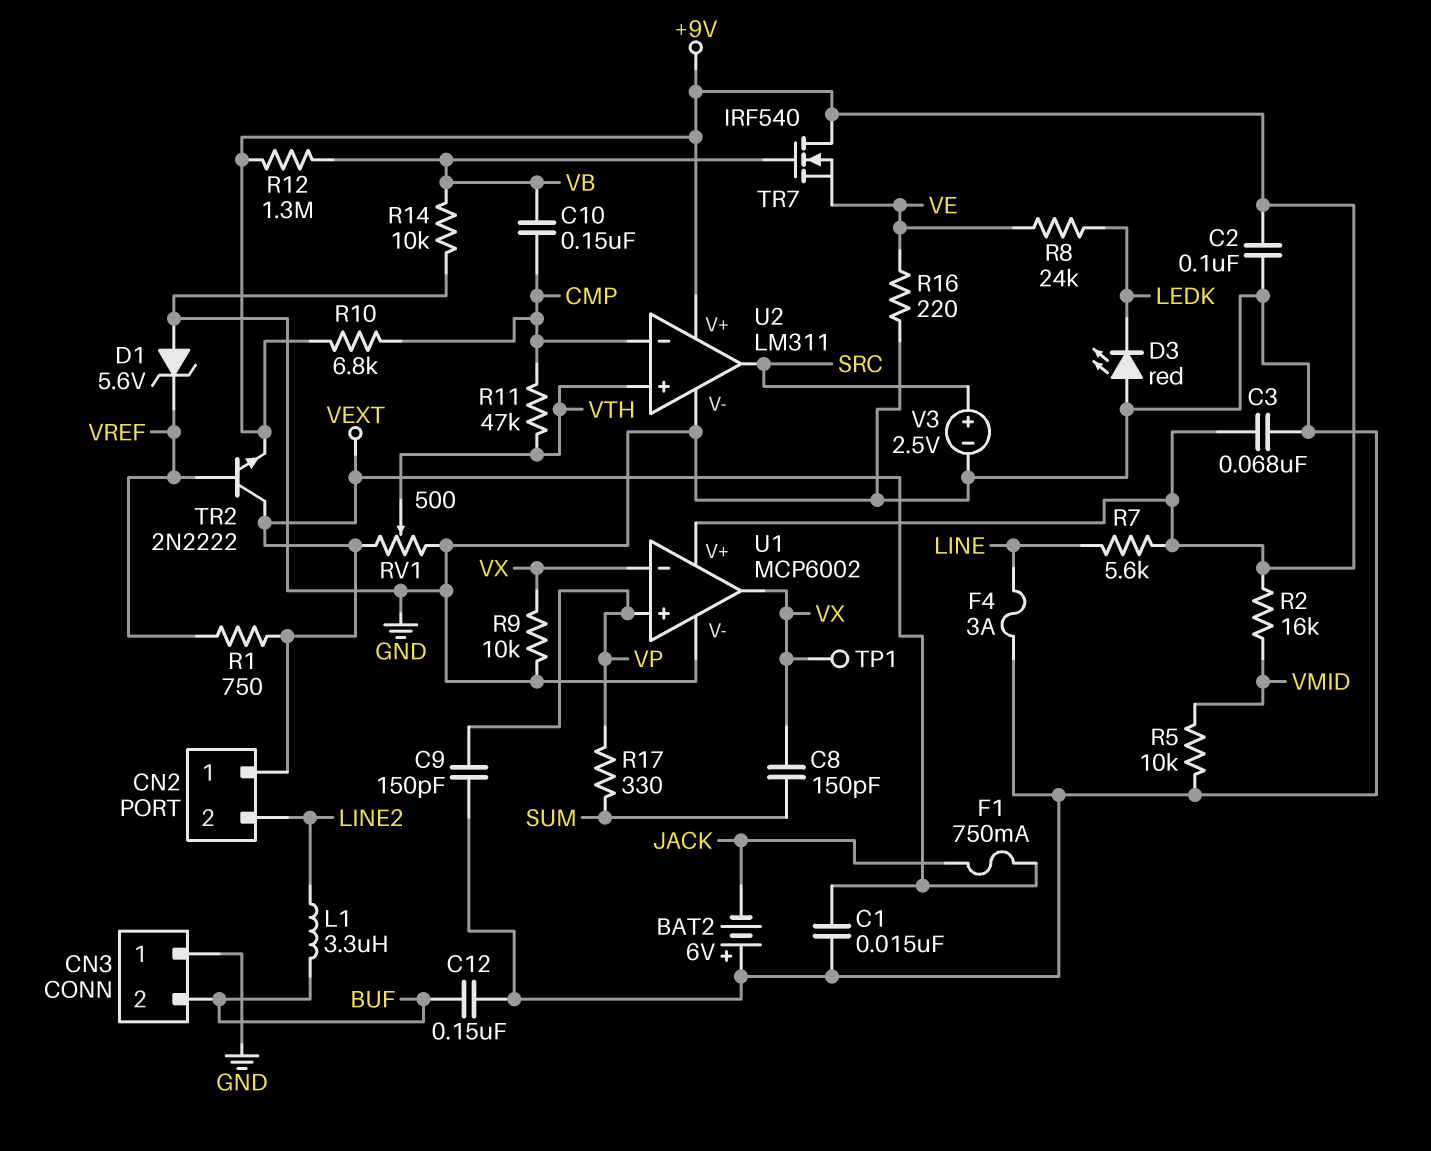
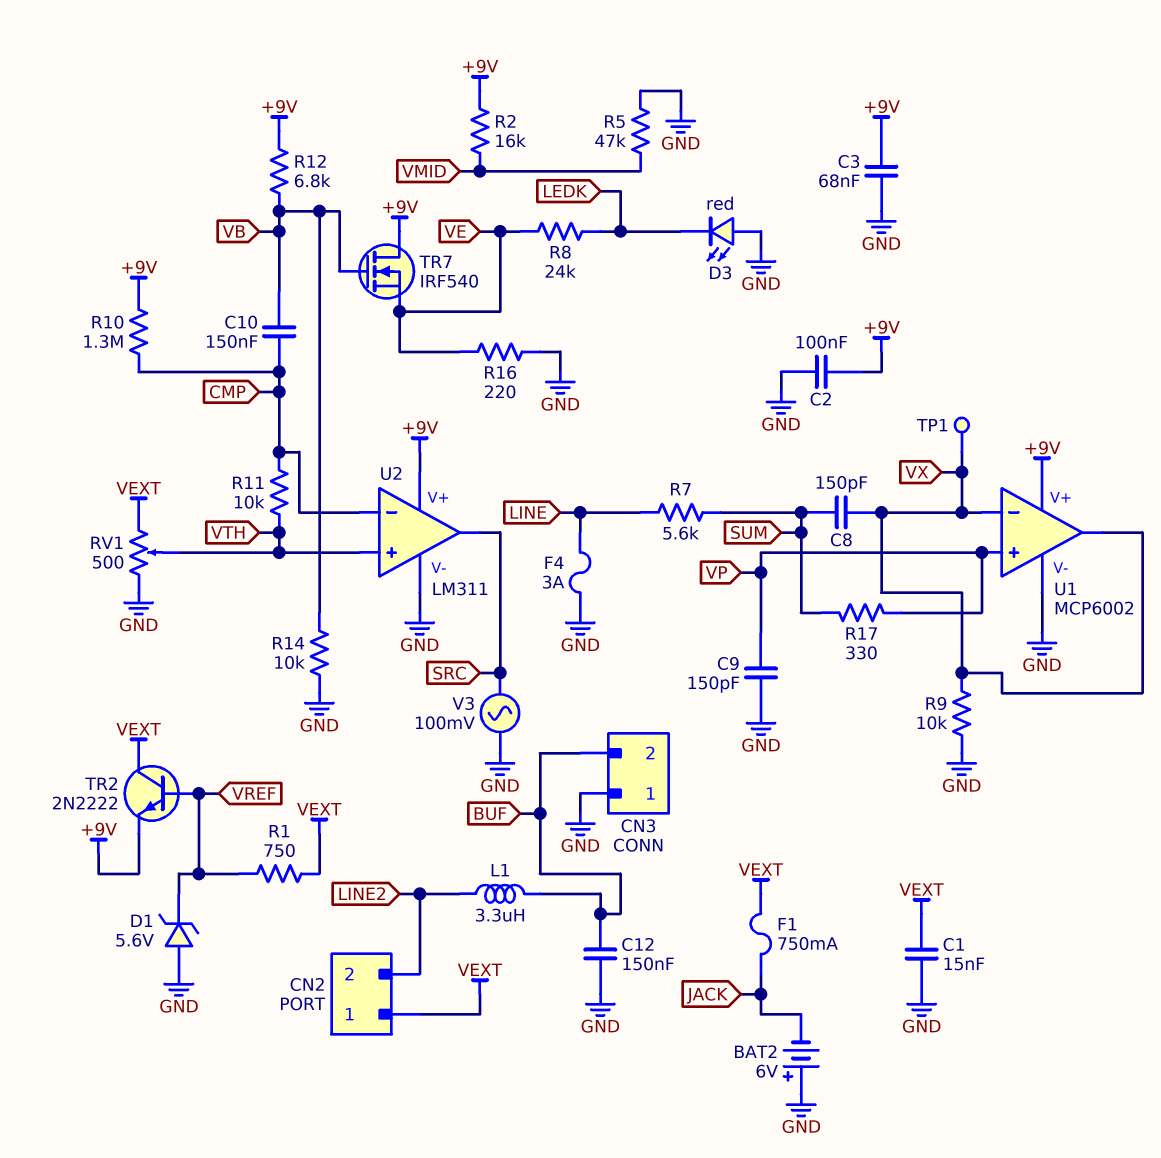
R5: 10k (GND, VMID) -> 47k (GND, VMID)
R7: 5.6k (+9V, LINE) -> 5.6k (LINE, SUM)
R10: 6.8k (+9V, CMP) -> 1.3M (+9V, CMP)
R11: 47k (CMP, VTH) -> 10k (CMP, VTH)
R12: 1.3M (+9V, VB) -> 6.8k (+9V, VB)
V3: 2.5V (plus SRC, minus GND) -> AC 100mV (GND, SRC)

